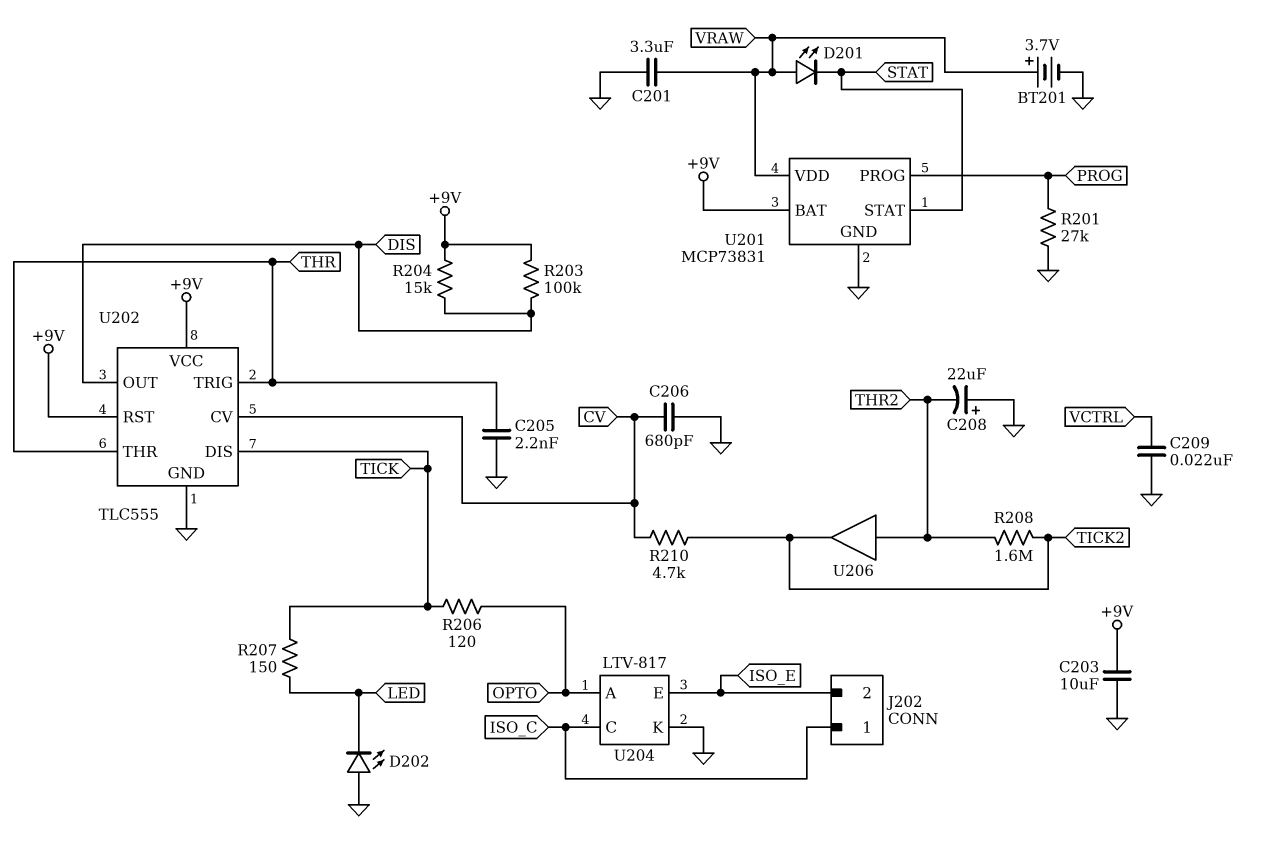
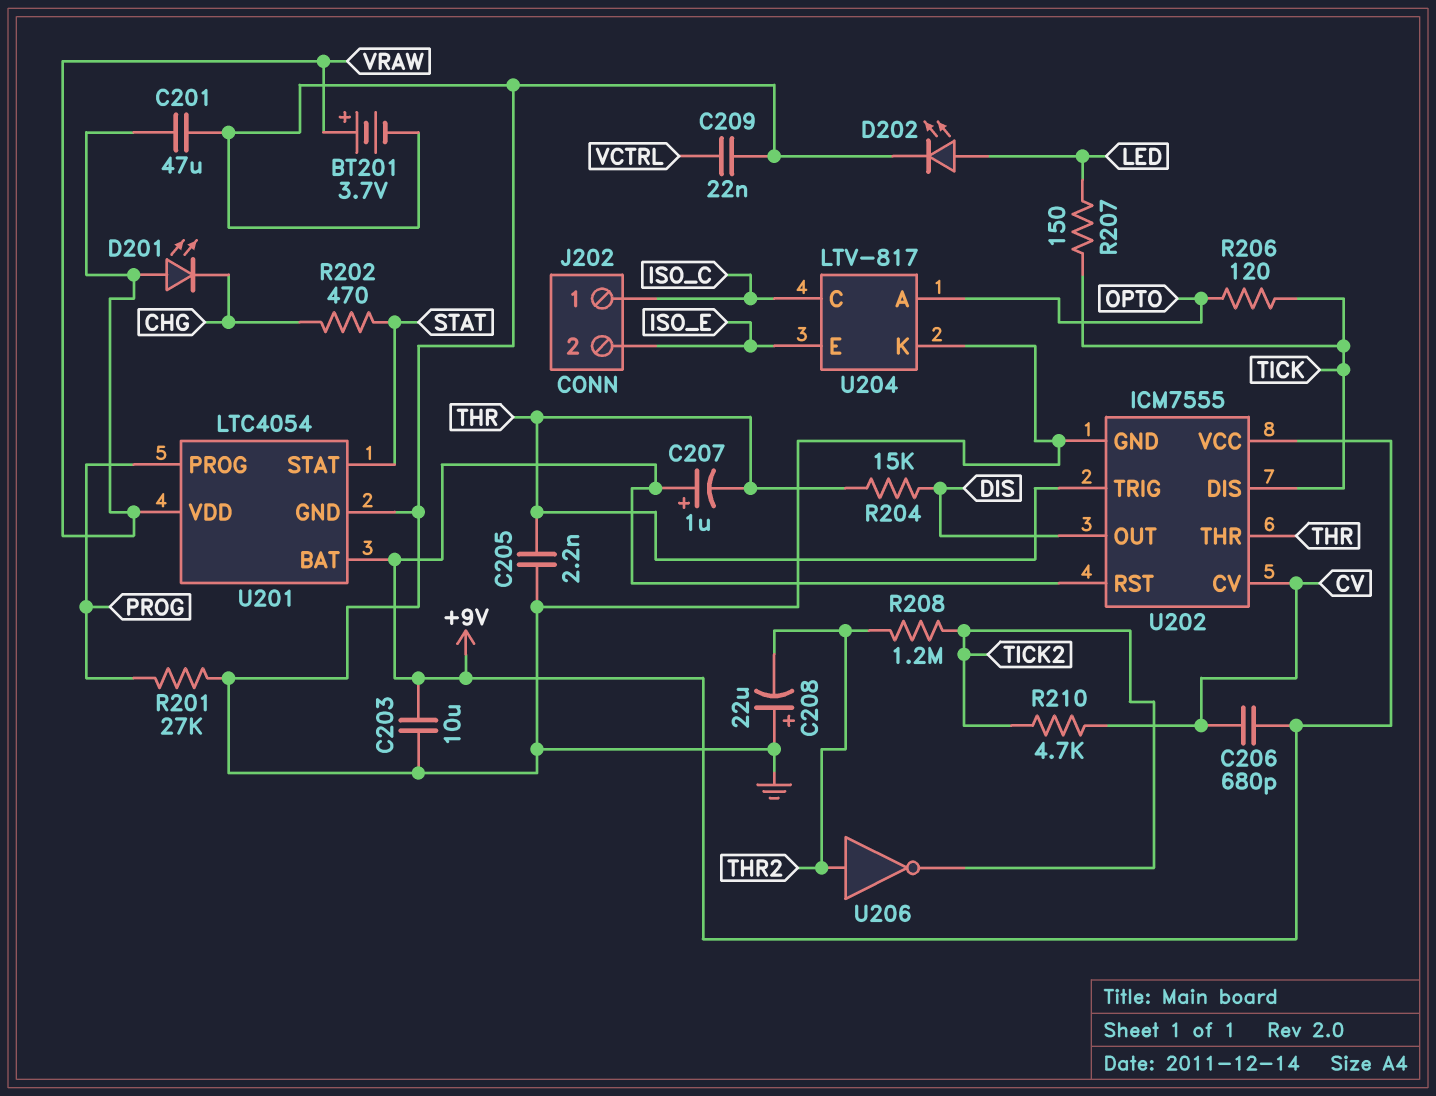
C201: 3.3uF (GND, VRAW) -> 47uF (GND, VRAW)
C206: 680pF (CV, GND) -> 680pF (+9V, CV)
C207: none -> 1uF (plus +9V, minus THR)
D201: LED (A VRAW, K STAT) -> LED (A VRAW, K CHG)
D202: LED (A GND, K LED) -> LED (A LED, K GND)
R202: none -> 470 (CHG, STAT)
R203: 100k (+9V, DIS) -> none
R204: 15k (+9V, DIS) -> 15k (DIS, THR)
R208: 1.6M (THR2, TICK2) -> 1.2M (THR2, TICK2)
U201: MCP73831 -> LTC4054
U202: TLC555 -> ICM7555
U206: buffer (in THR2, out TICK2) -> NOT (in THR2, out TICK2)

